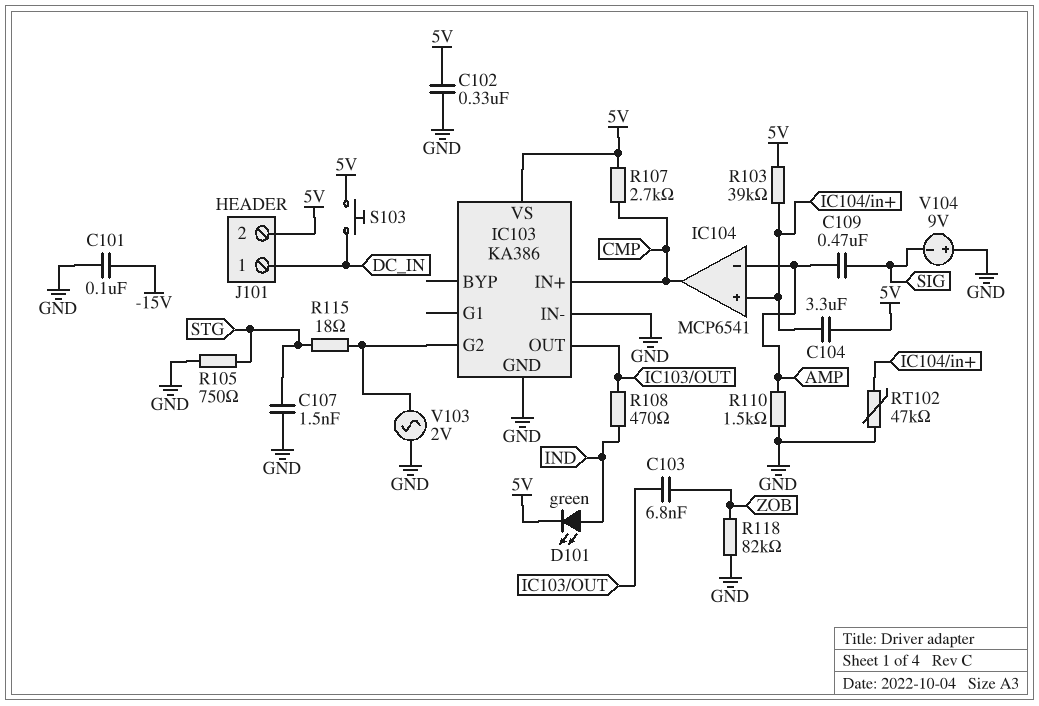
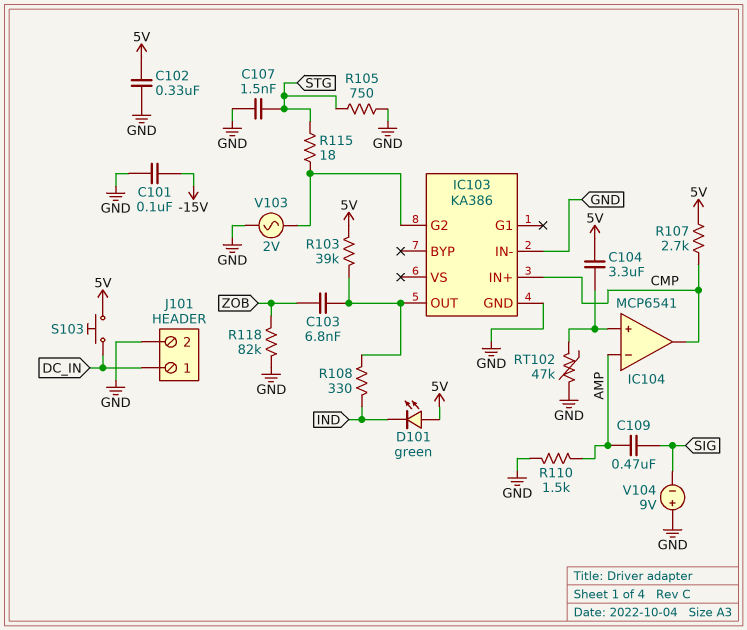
D101: LED green (A IND, K 5V) -> LED green (A 5V, K IND)
IC103 pin VS: 5V -> none
J101 pin 2: 5V -> GND
R103: 39k (5V, IC104/in+) -> 39k (5V, IC103/OUT)
R108: 470 (IC103/OUT, IND) -> 330 (IC103/OUT, IND)

